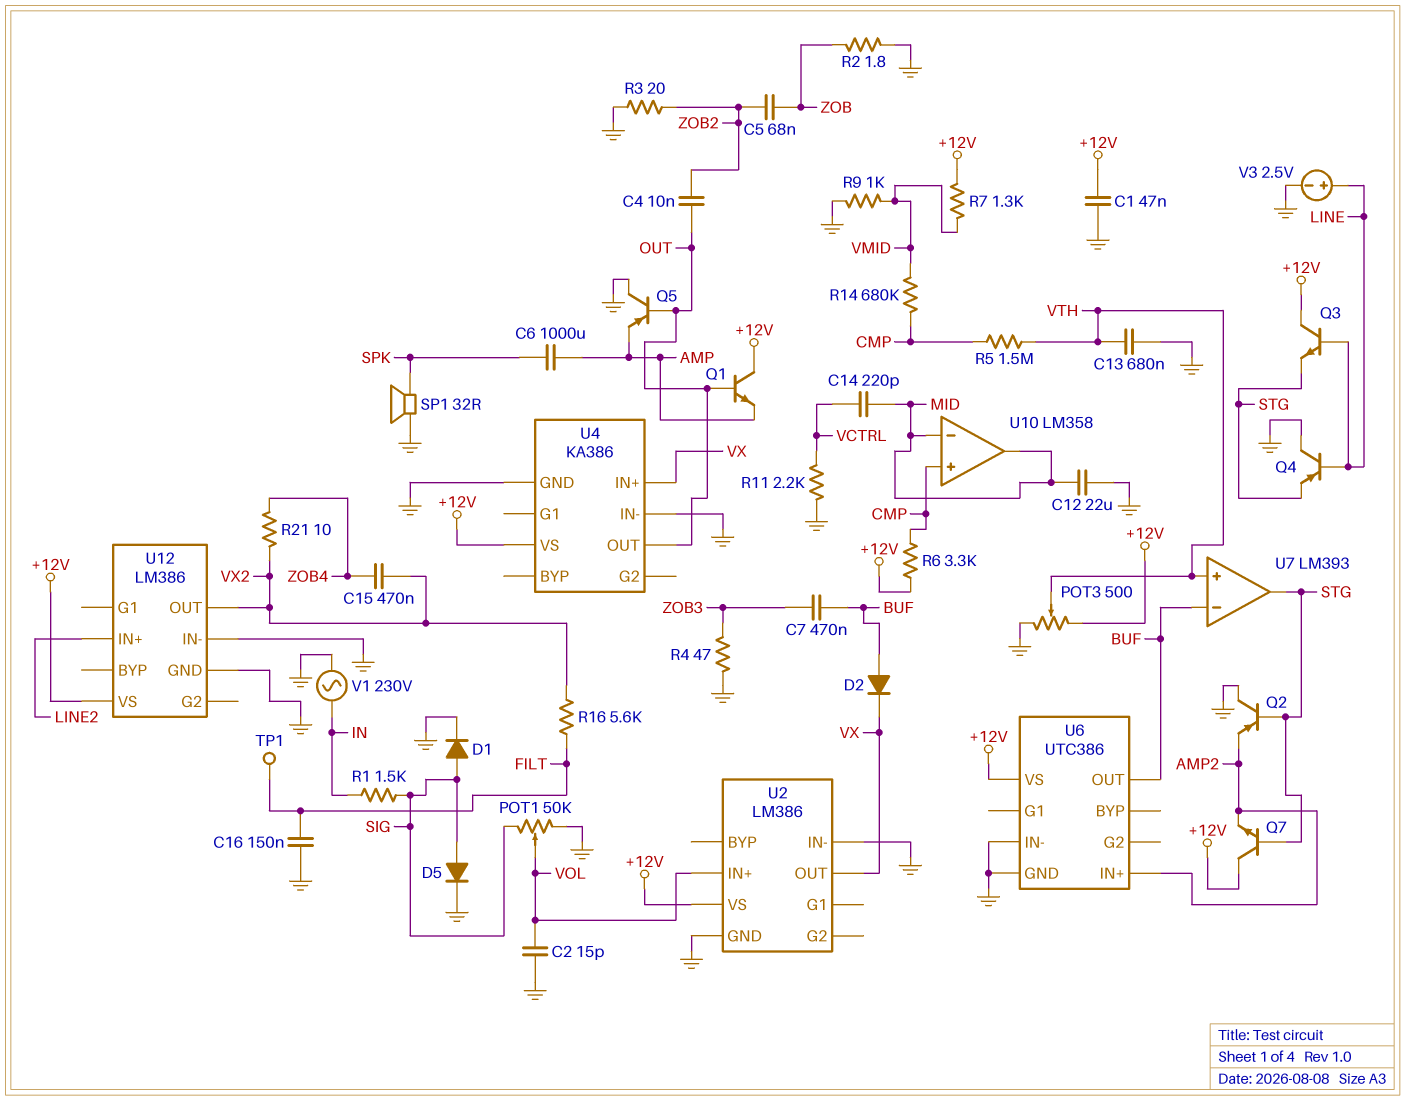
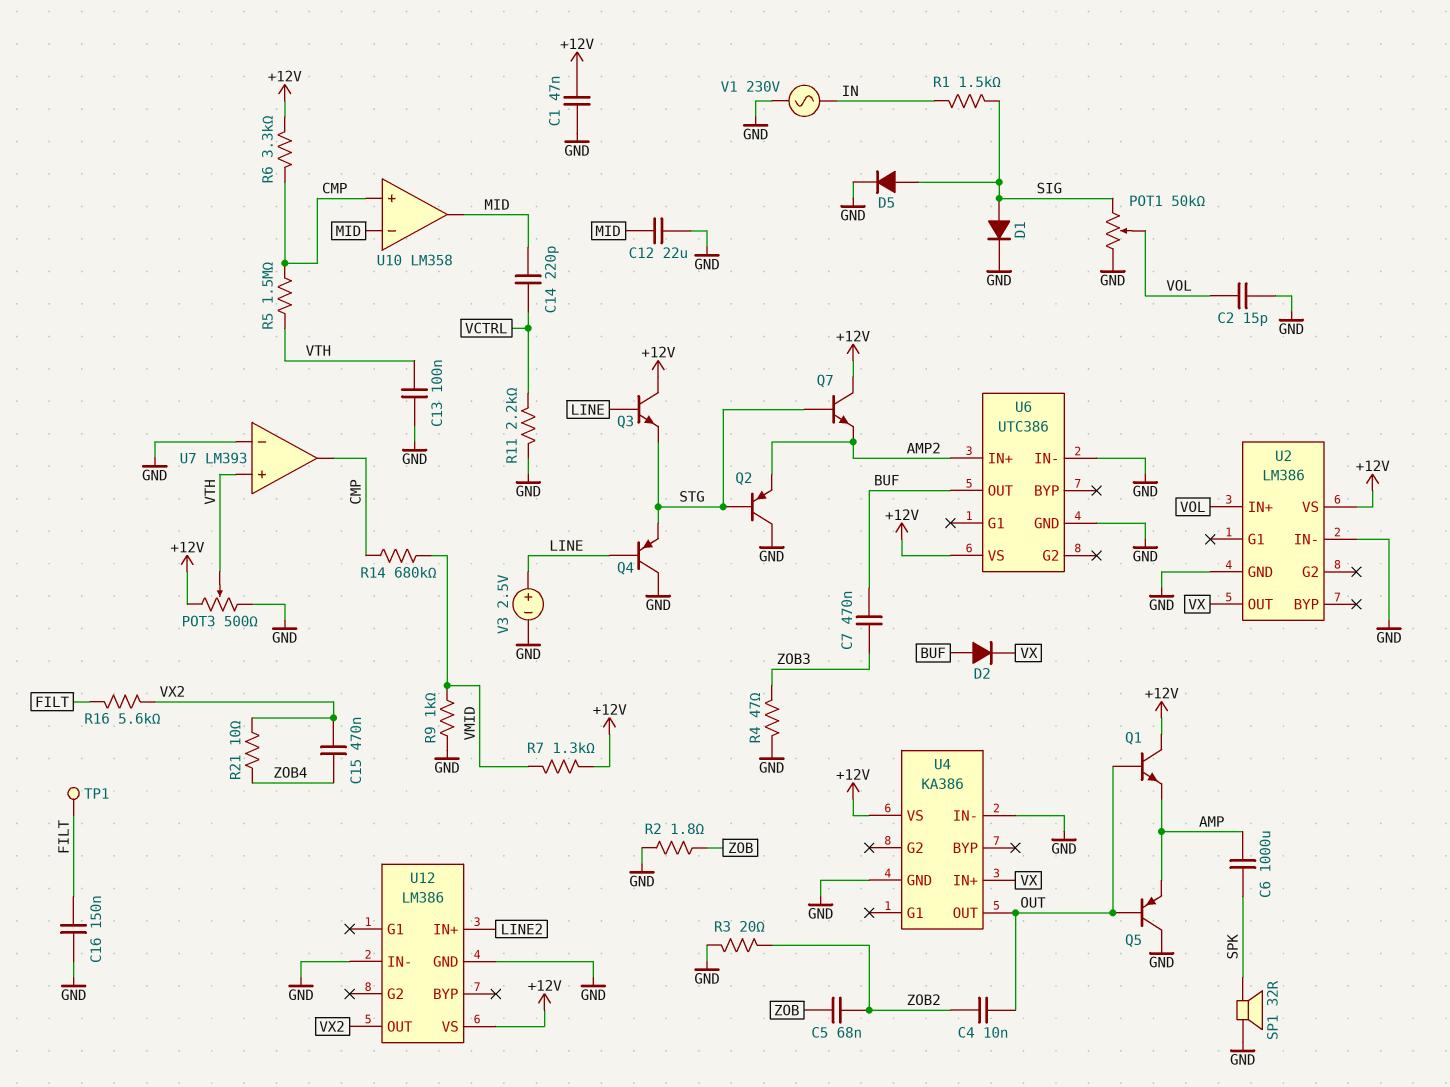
C13: 680nF (GND, VTH) -> 100nF (GND, VTH)
U7 pin in-: BUF -> GND
U7 pin out: STG -> CMP

